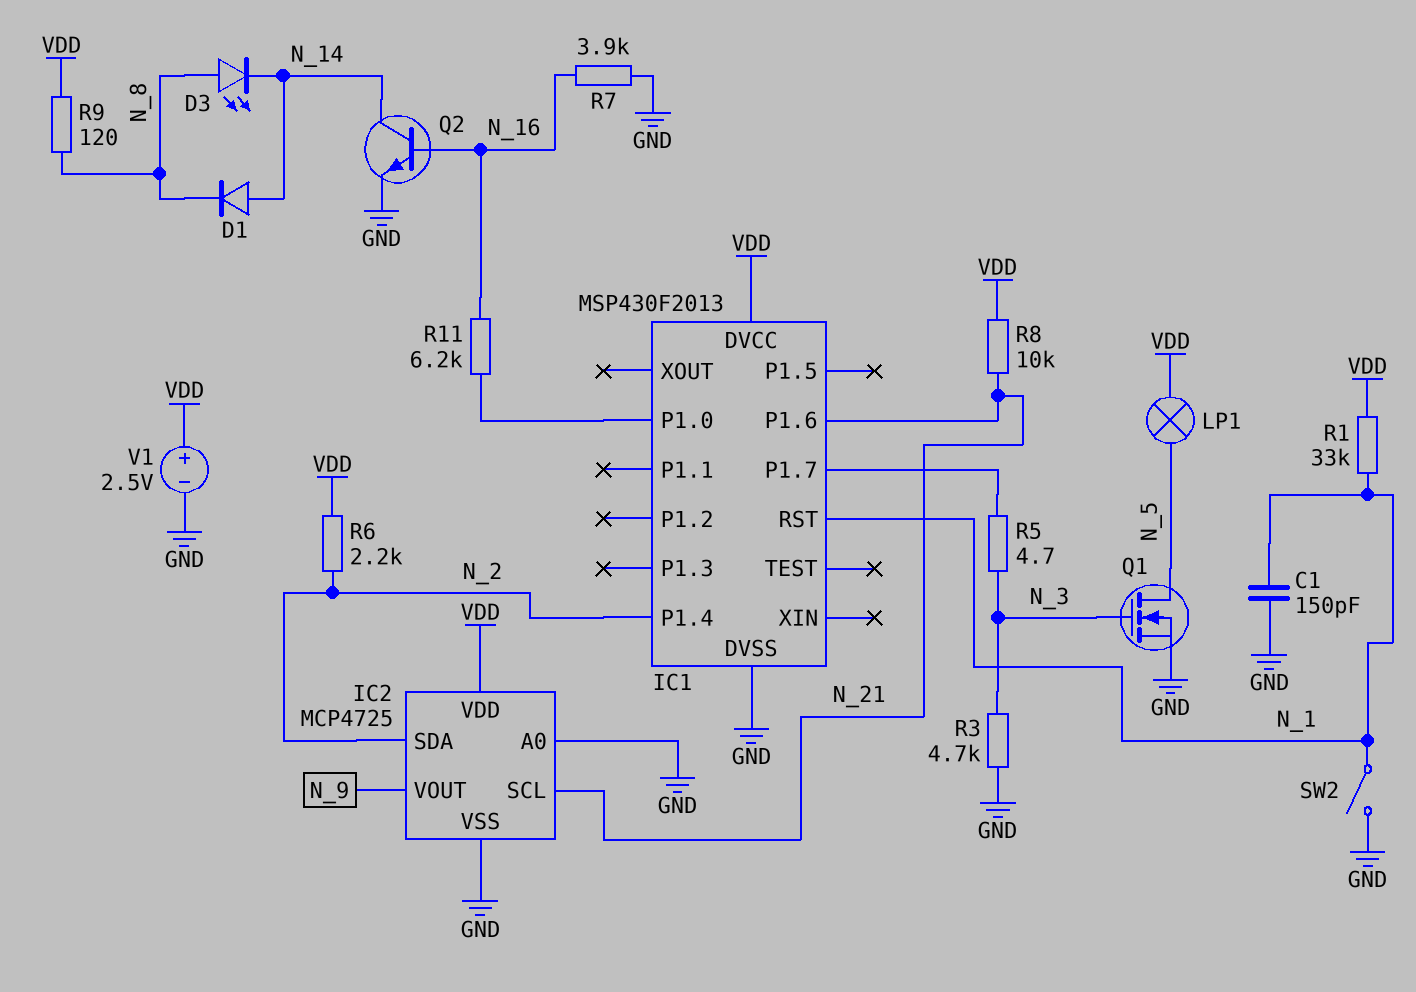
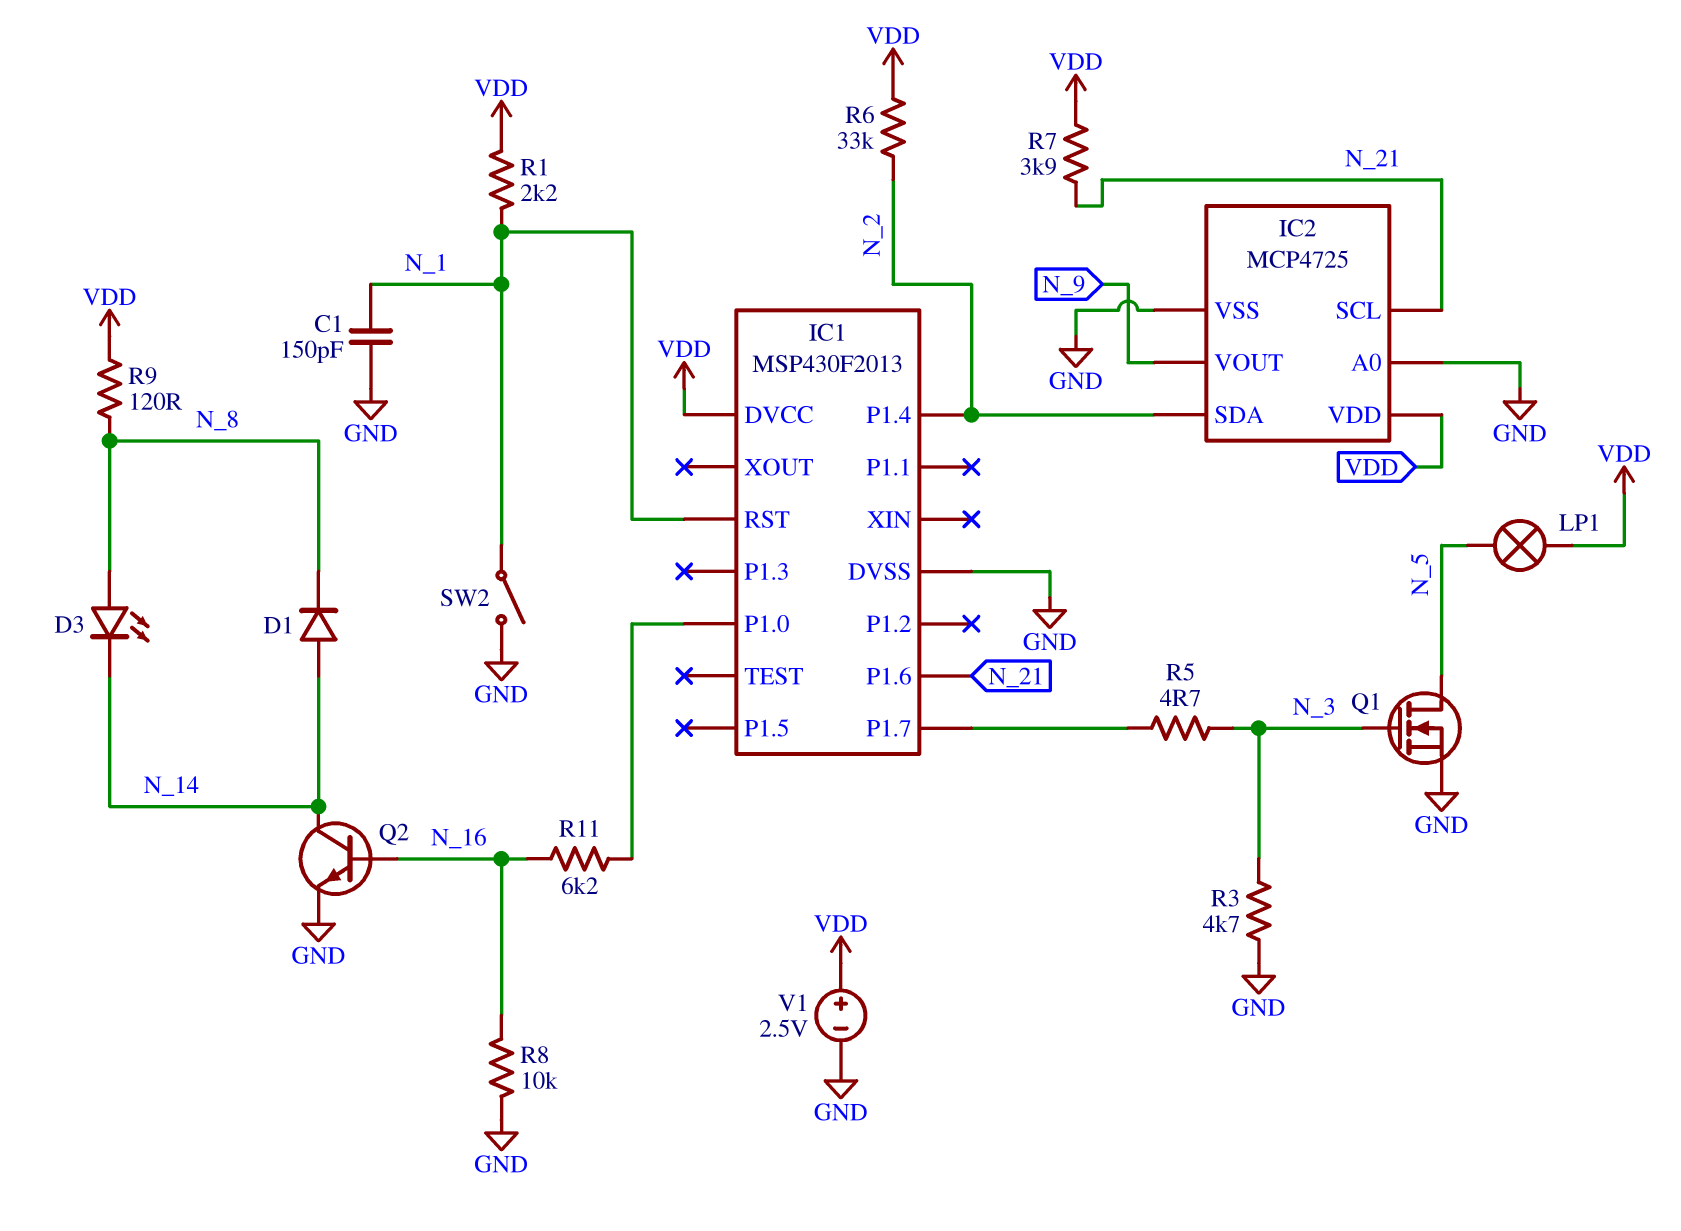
R1: 33k (N_1, VDD) -> 2.2k (N_1, VDD)
R6: 2.2k (N_2, VDD) -> 33k (N_2, VDD)
R7: 3.9k (GND, N_16) -> 3.9k (N_21, VDD)
R8: 10k (N_21, VDD) -> 10k (GND, N_16)

